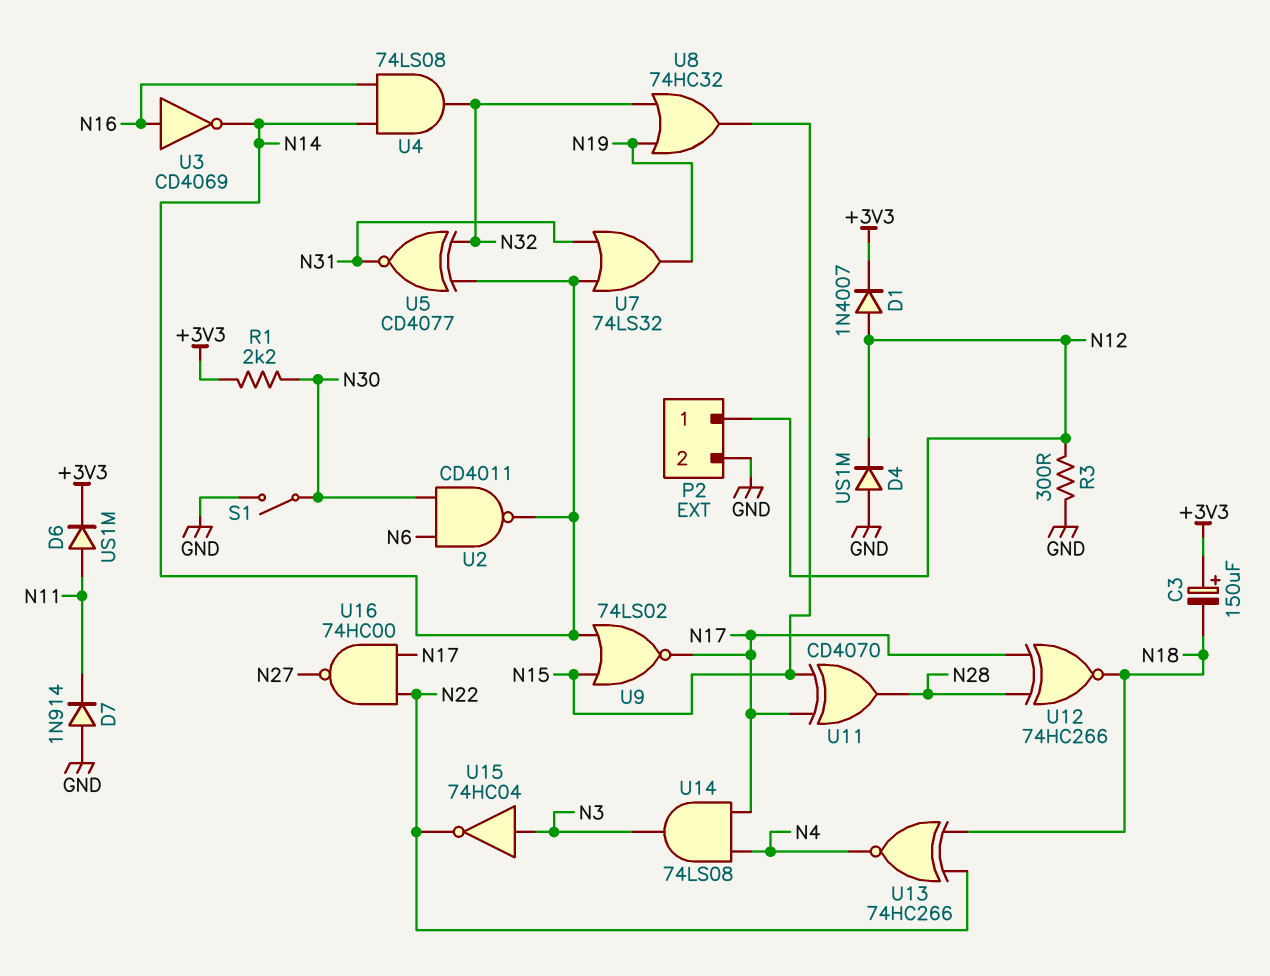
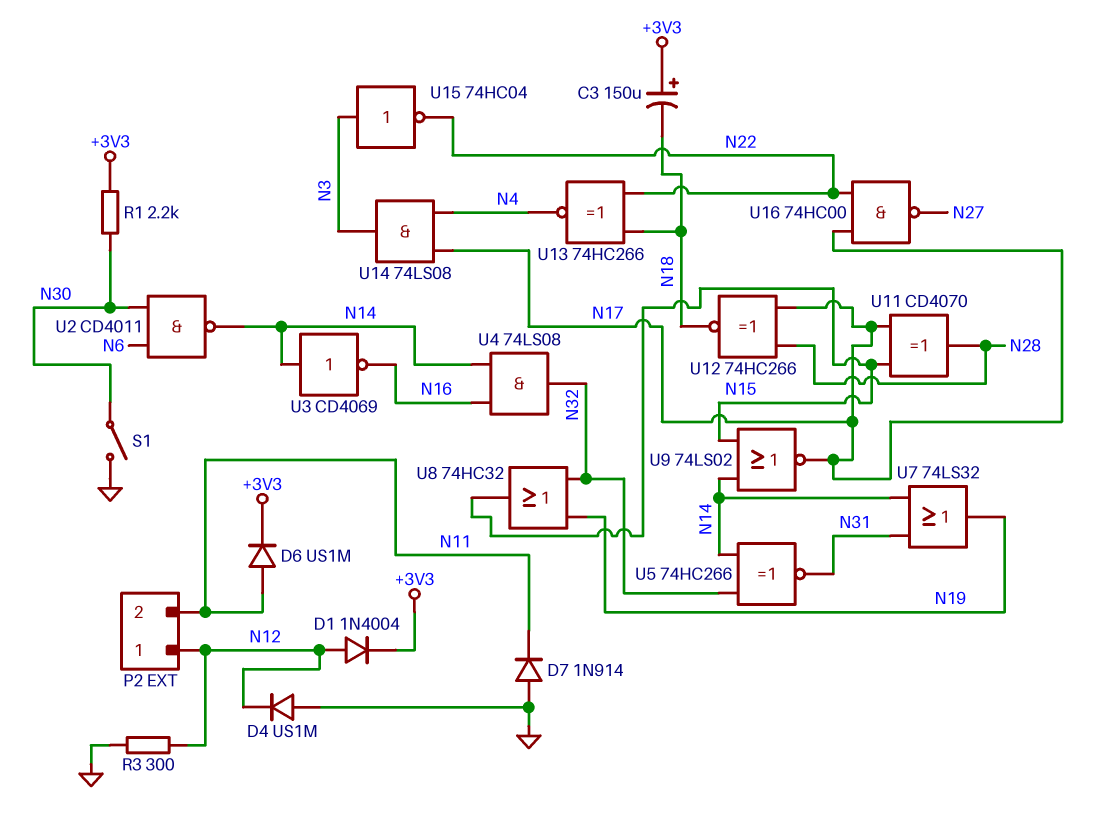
D1: diode 1N4007 (A N12, K +3V3) -> diode 1N4004 (A N12, K +3V3)
P2 pin 2: GND -> N11
U3: NOT CD4069 (in N16, out N14) -> NOT CD4069 (in N14, out N16)
U5: XNOR CD4077 (in N14, in N32, out N31) -> XNOR 74HC266 (in N14, in N32, out N31)

